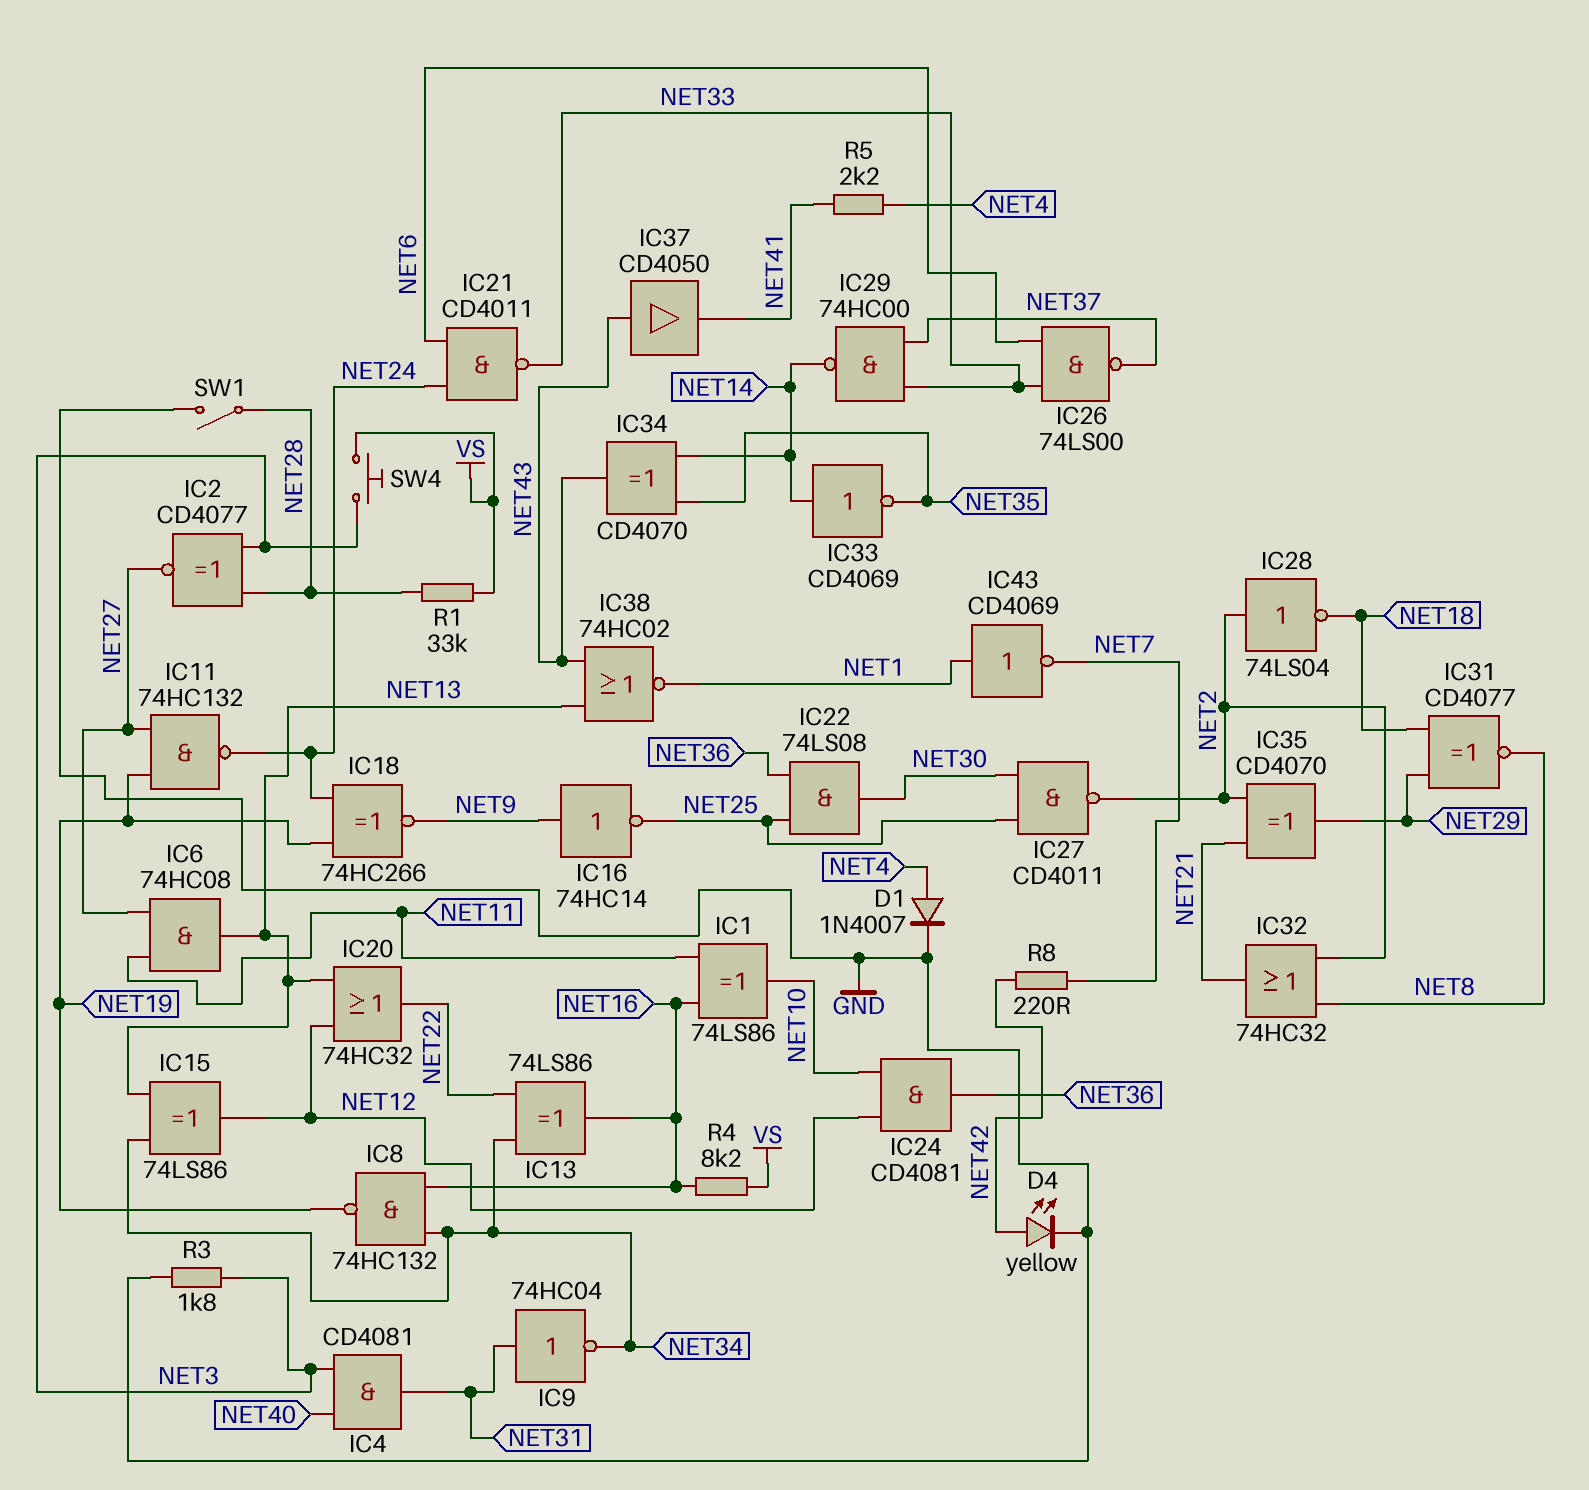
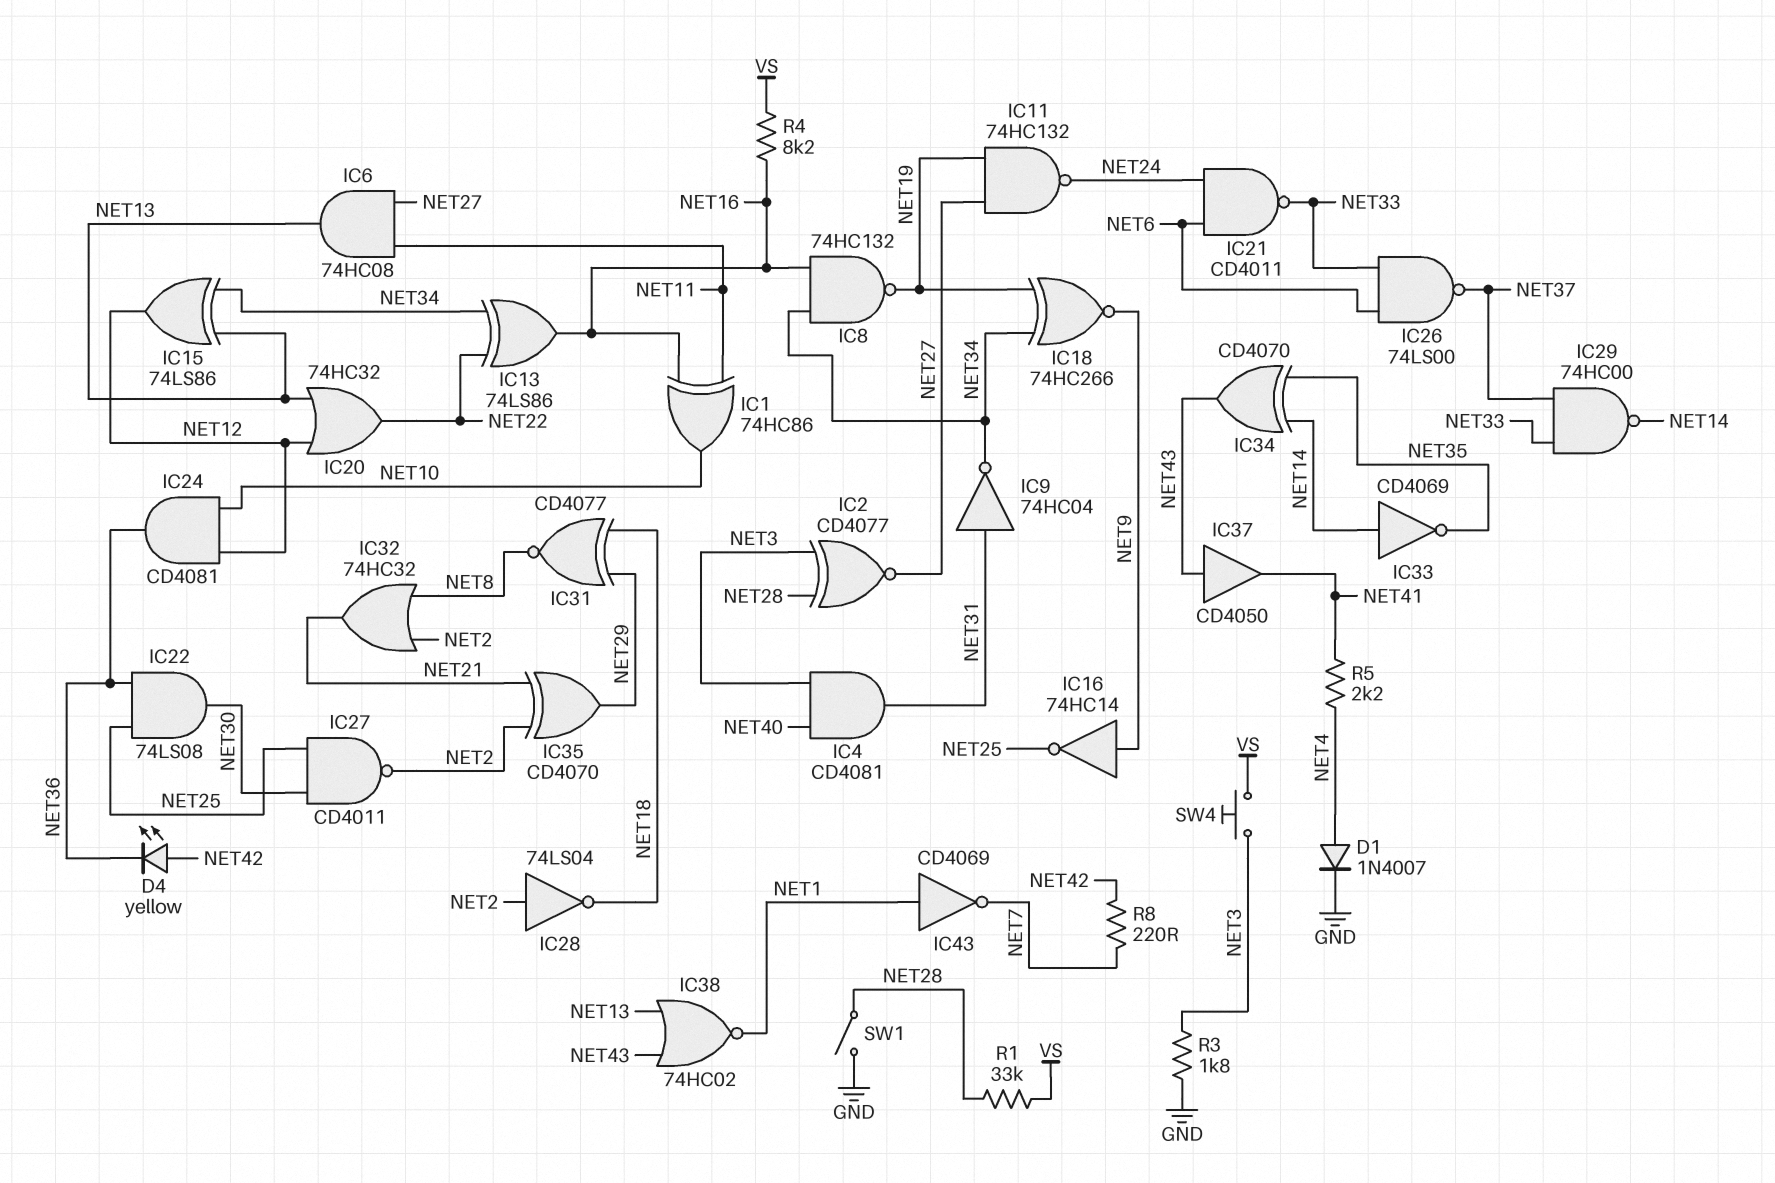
D4: LED yellow (A NET42, K GND) -> LED yellow (A NET42, K NET36)
IC1: XOR 74LS86 (in NET11, in NET16, out NET10) -> XOR 74HC86 (in NET11, in NET16, out NET10)
IC18: XNOR 74HC266 (in NET19, in NET24, out NET9) -> XNOR 74HC266 (in NET19, in NET34, out NET9)

